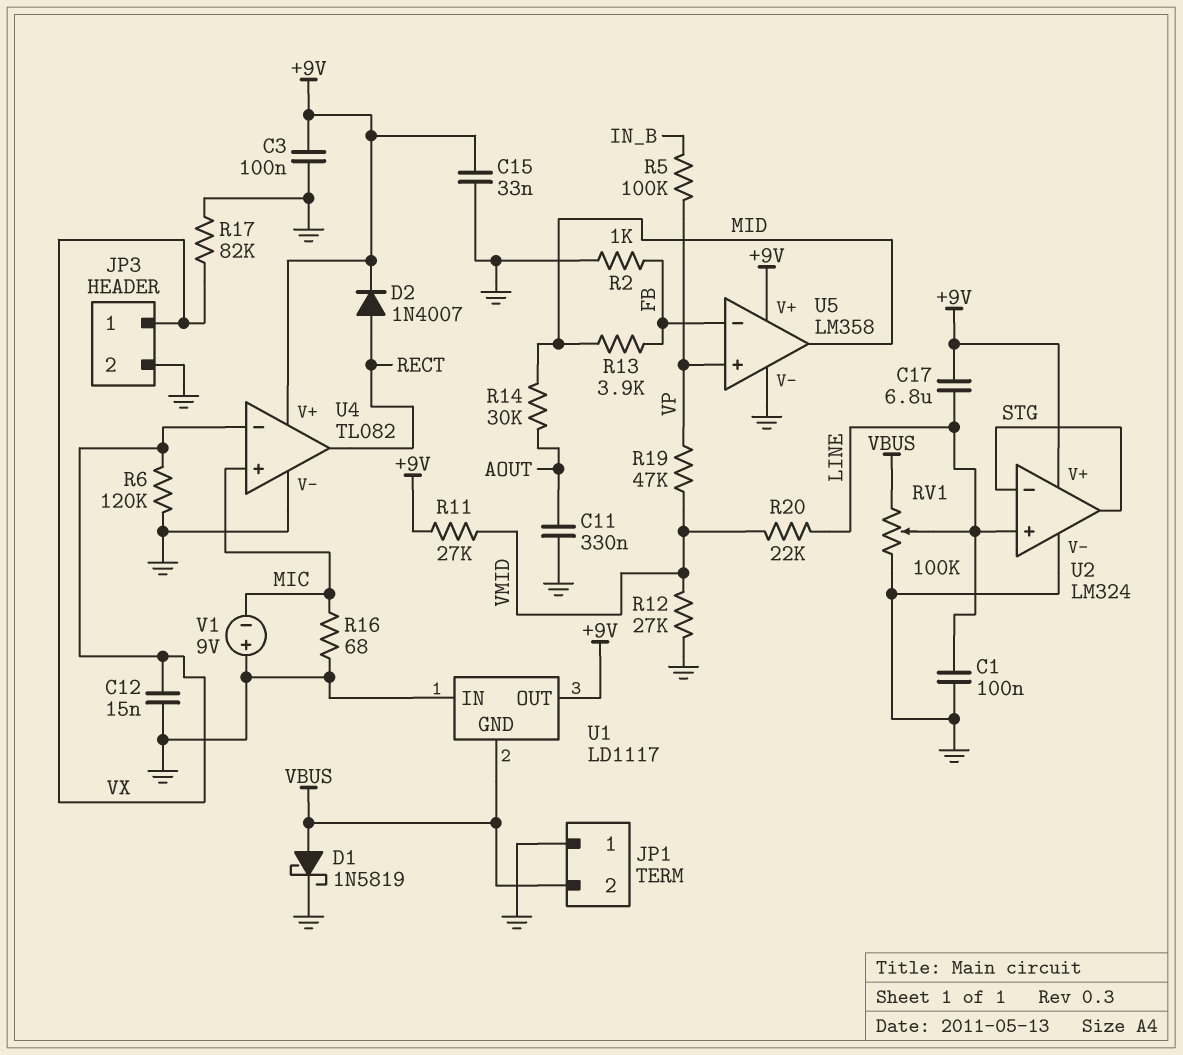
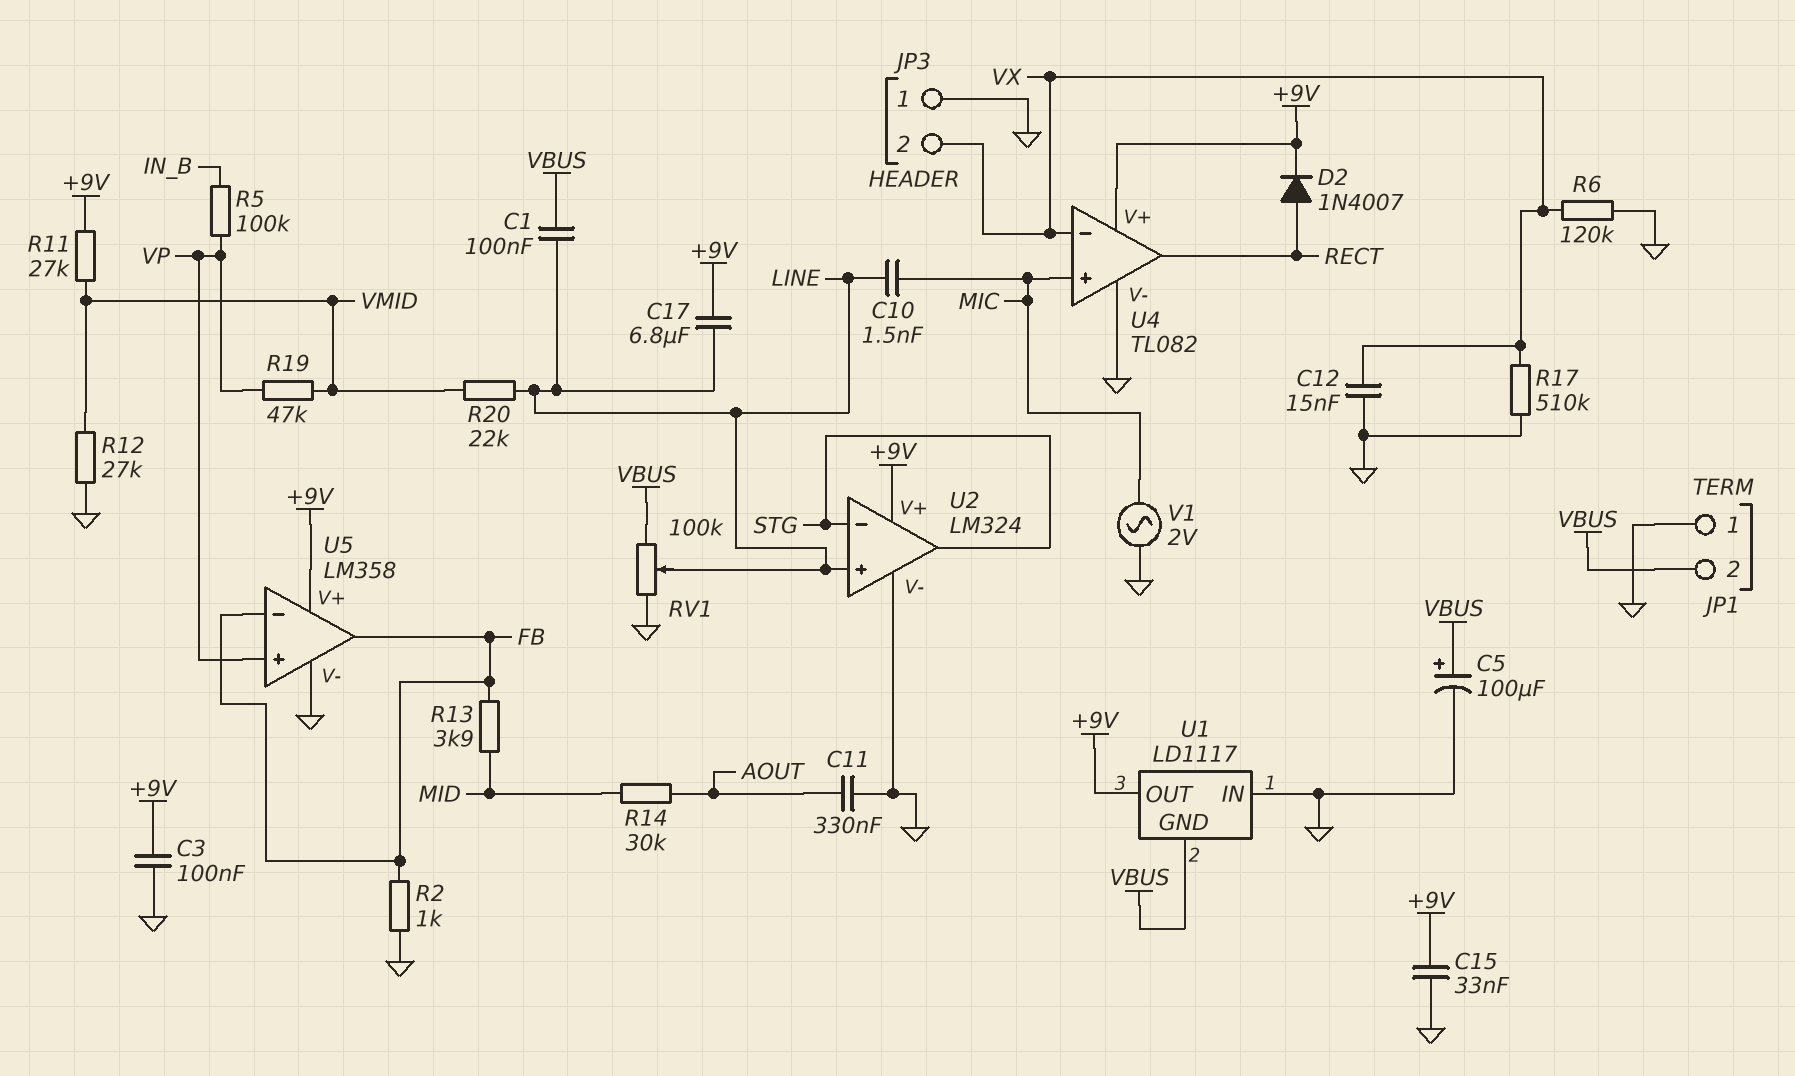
C1: 100nF (GND, LINE) -> 100nF (LINE, VBUS)
C5: none -> 100uF (plus VBUS, minus GND)
C10: none -> 1.5nF (LINE, MIC)
D1: schottky 1N5819 (A VBUS, K GND) -> none
JP3 pin 1: VX -> GND
JP3 pin 2: GND -> VX
R16: 68 (GND, MIC) -> none
R17: 82k (GND, VX) -> 510k (GND, VX)
U5 pin out: MID -> FB
V1: 9V (plus GND, minus MIC) -> AC 2V (GND, MIC)

